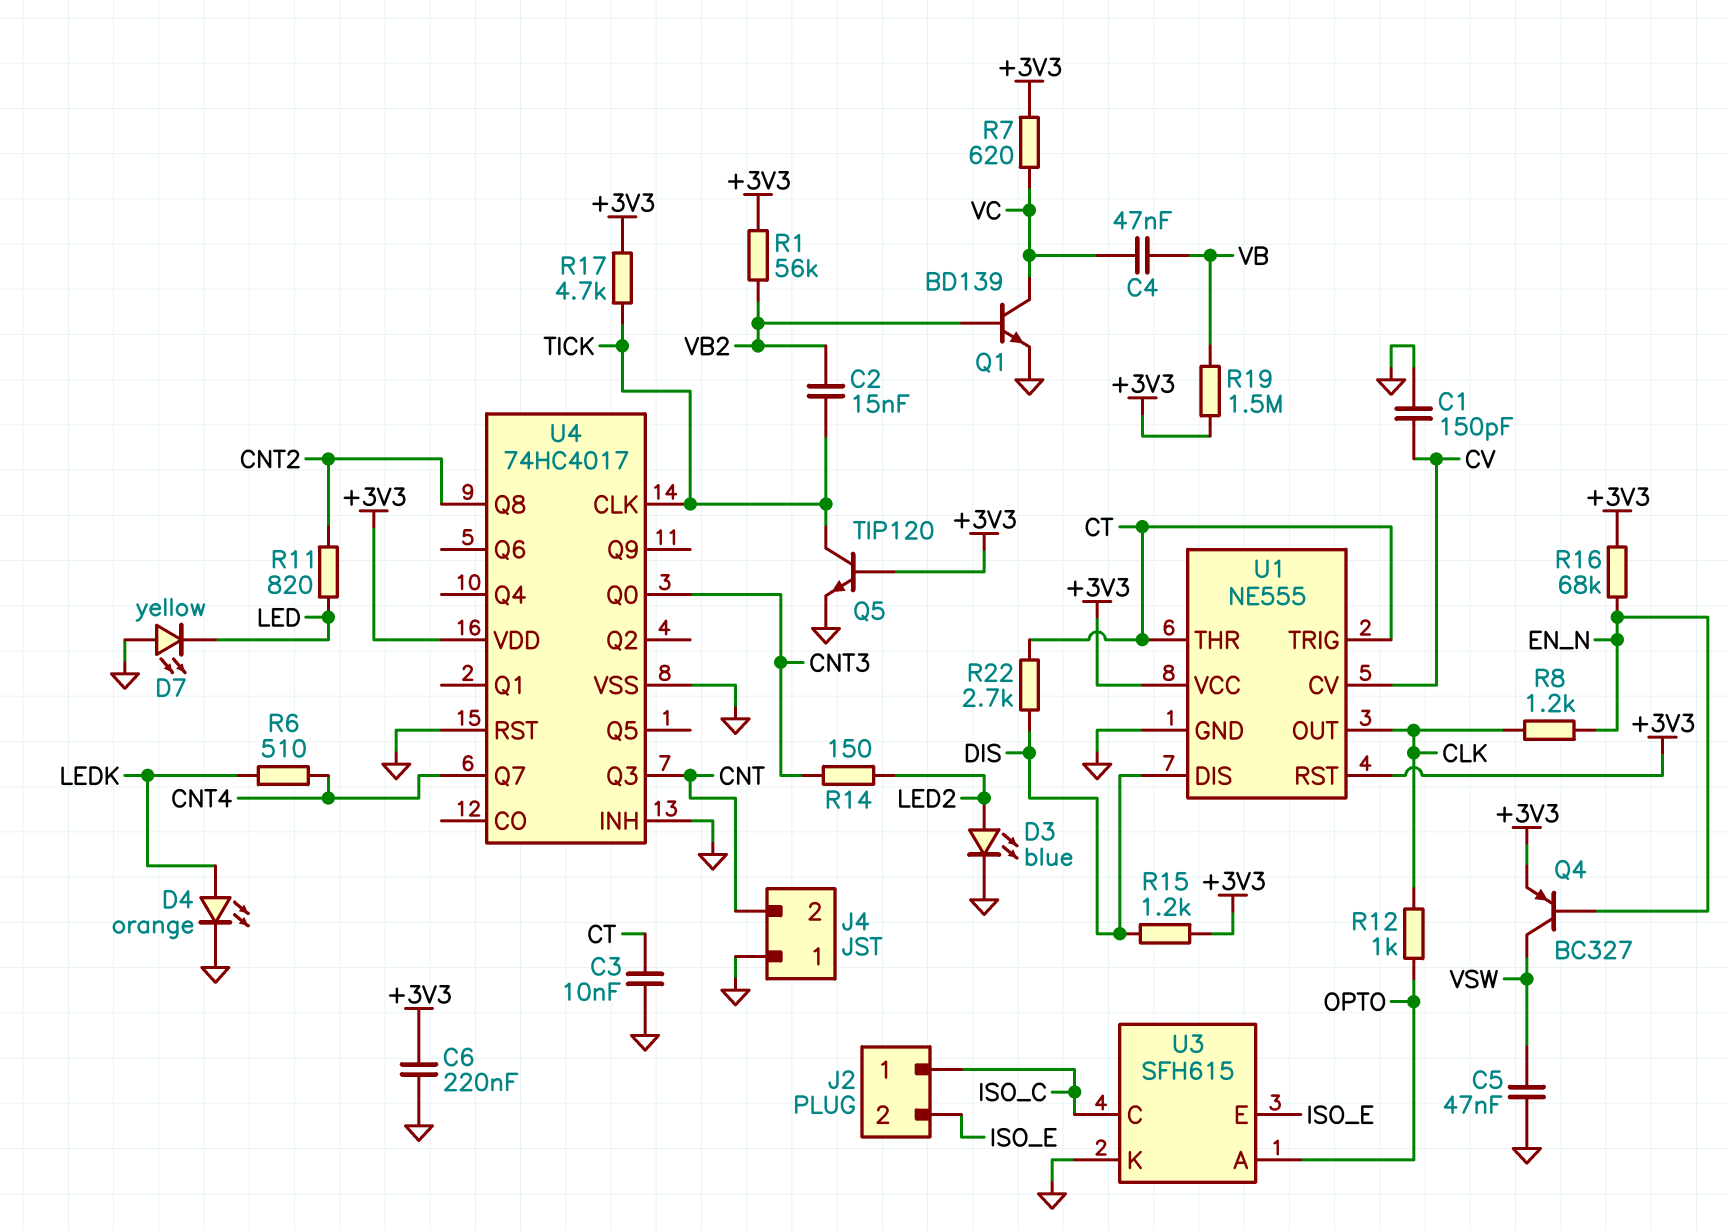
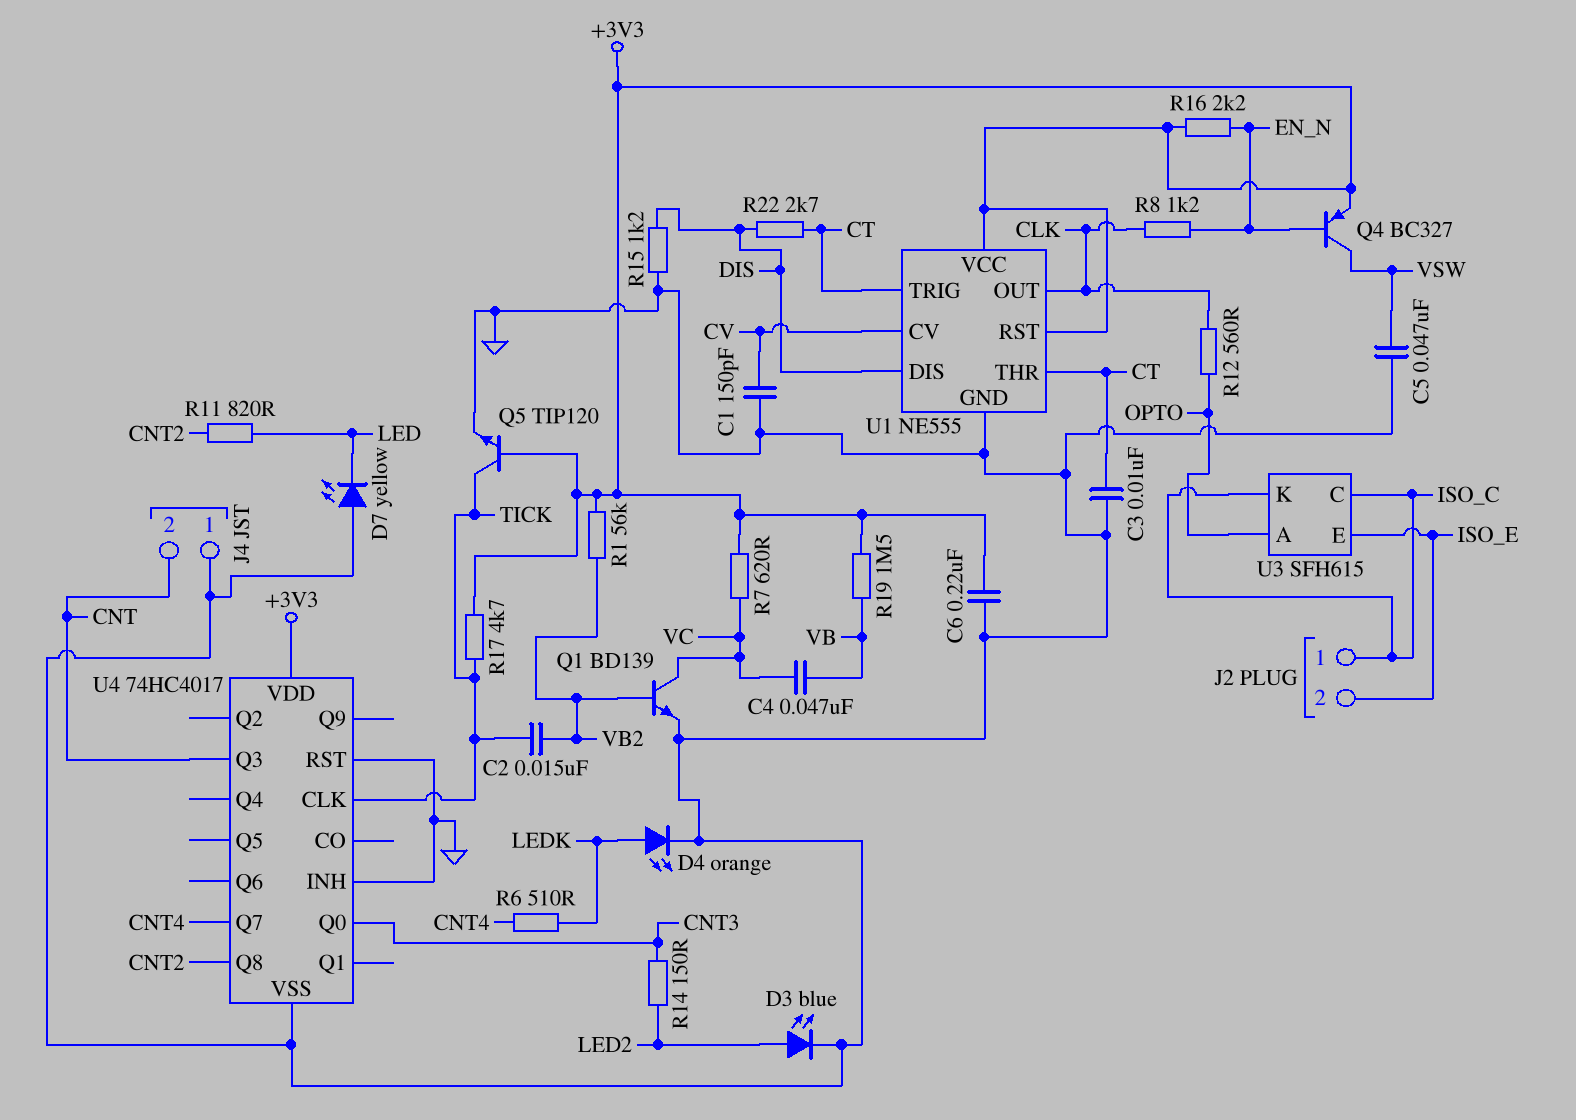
R12: 1k (CLK, OPTO) -> 560 (CLK, OPTO)
R15: 1.2k (+3V3, DIS) -> 1.2k (DIS, GND)
R16: 68k (+3V3, EN_N) -> 2.2k (+3V3, EN_N)
U3 pin K: GND -> ISO_C

